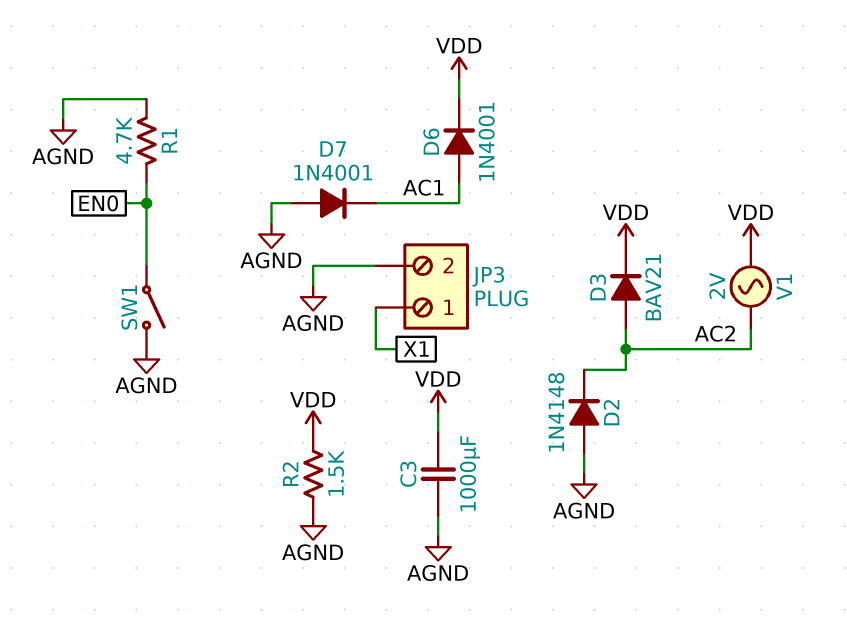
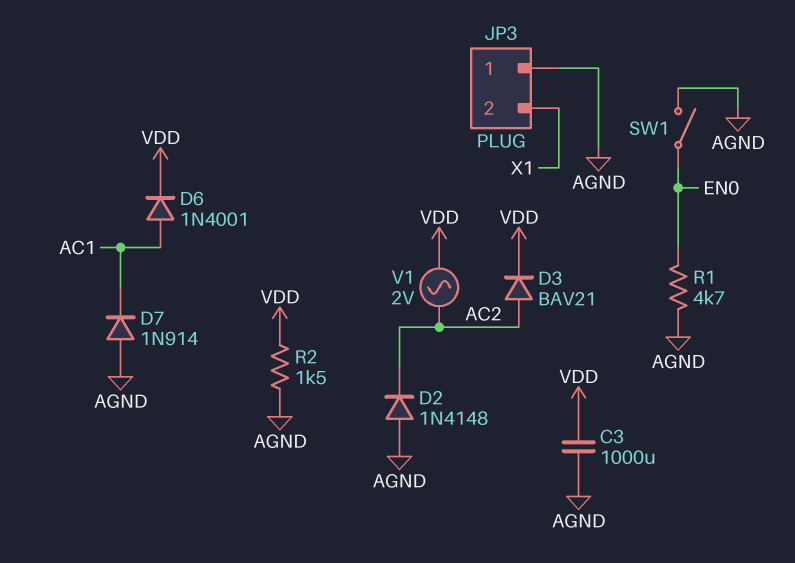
D7: diode 1N4001 (A AGND, K AC1) -> diode 1N914 (A AGND, K AC1)
JP3 pin 1: X1 -> AGND
JP3 pin 2: AGND -> X1

